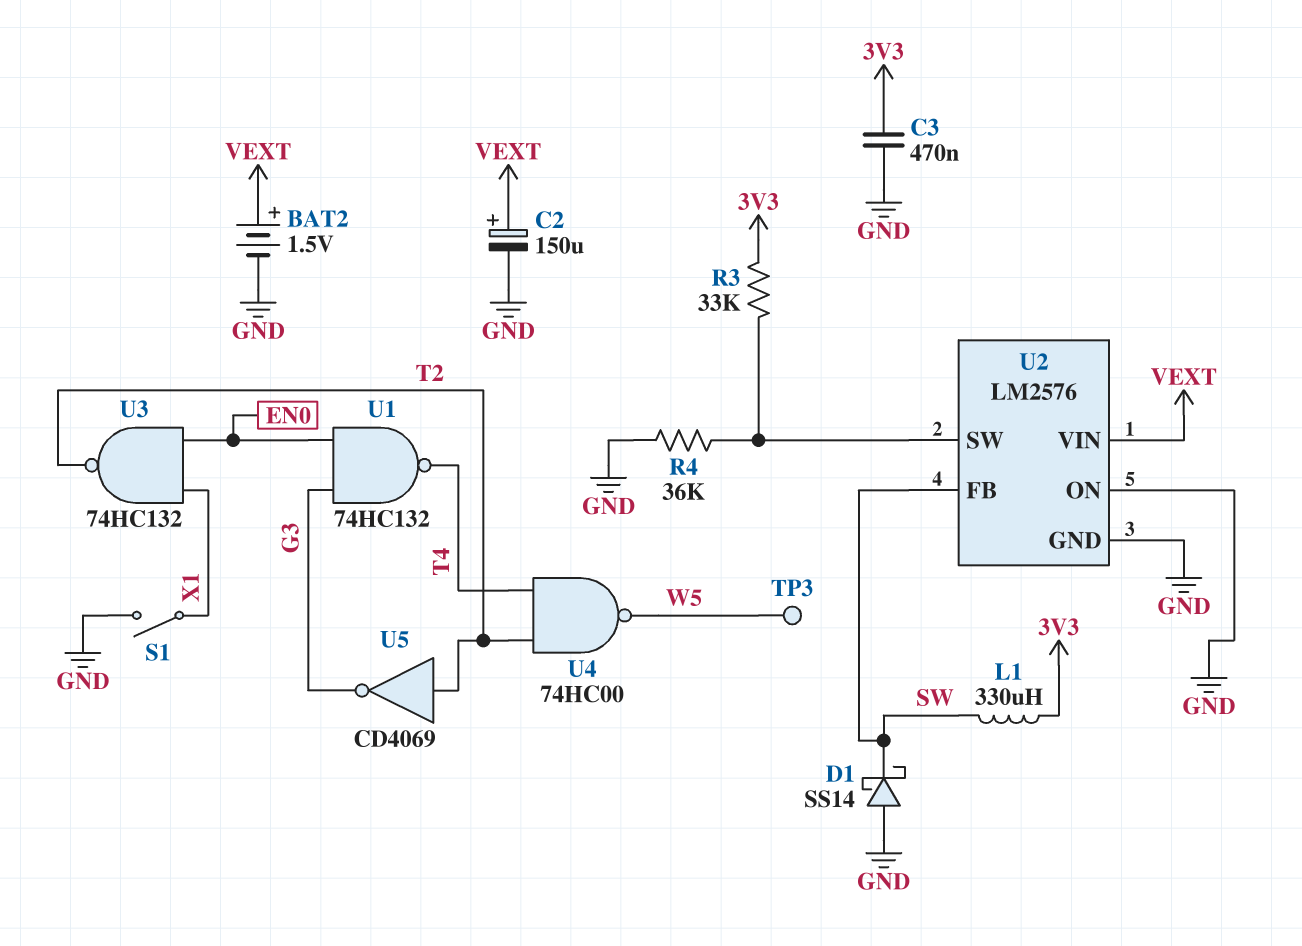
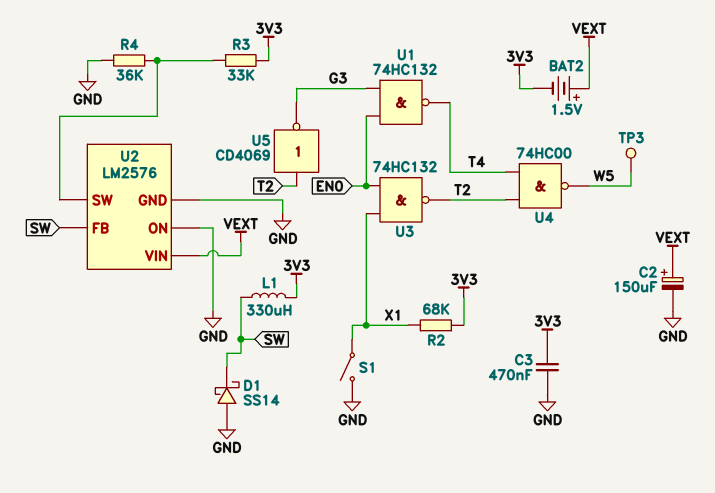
BAT2: 1.5V (plus VEXT, minus GND) -> 1.5V (plus VEXT, minus 3V3)
R2: none -> 68k (3V3, X1)

